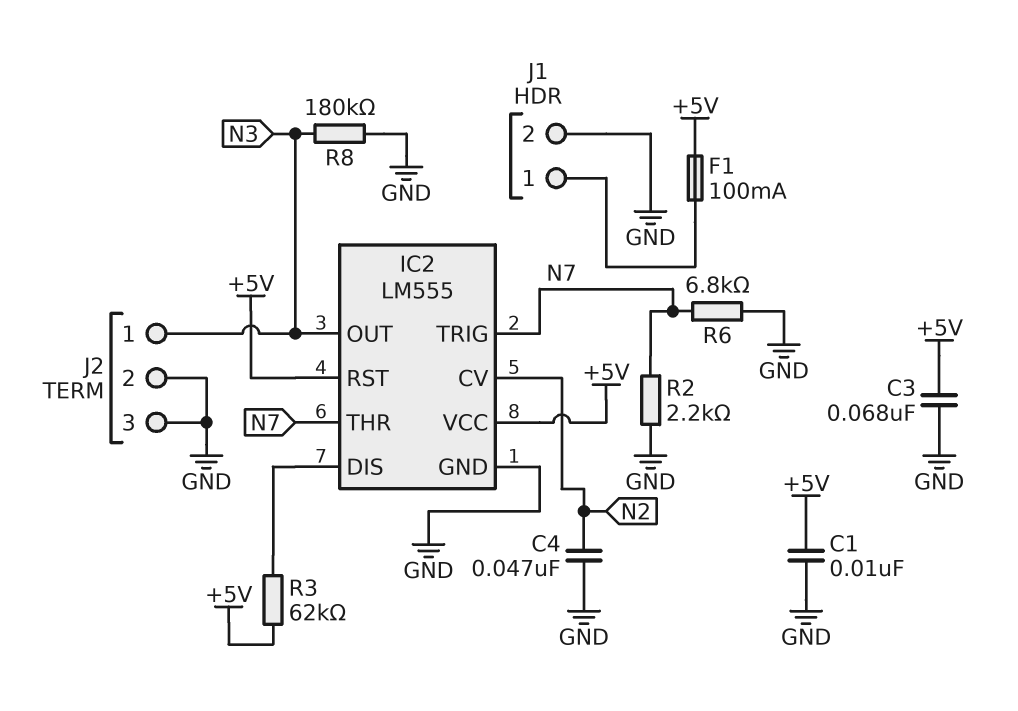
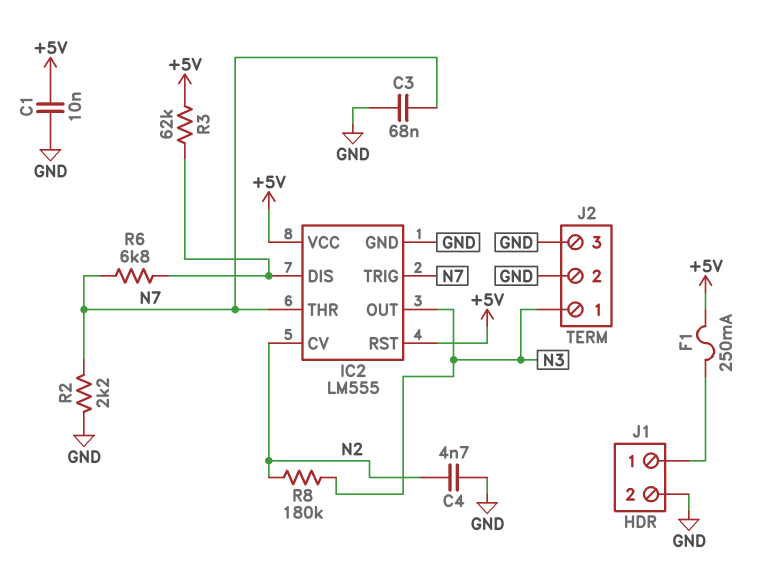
C3: 68nF (+5V, GND) -> 68nF (GND, N7)
C4: 47nF (GND, N2) -> 4.7nF (GND, N2)
F1: 100mA (+5V, J1/1) -> 250mA (+5V, J1/1)
R6: 6.8k (GND, N7) -> 6.8k (IC2/DIS, N7)
R8: 180k (GND, N3) -> 180k (N2, N3)

